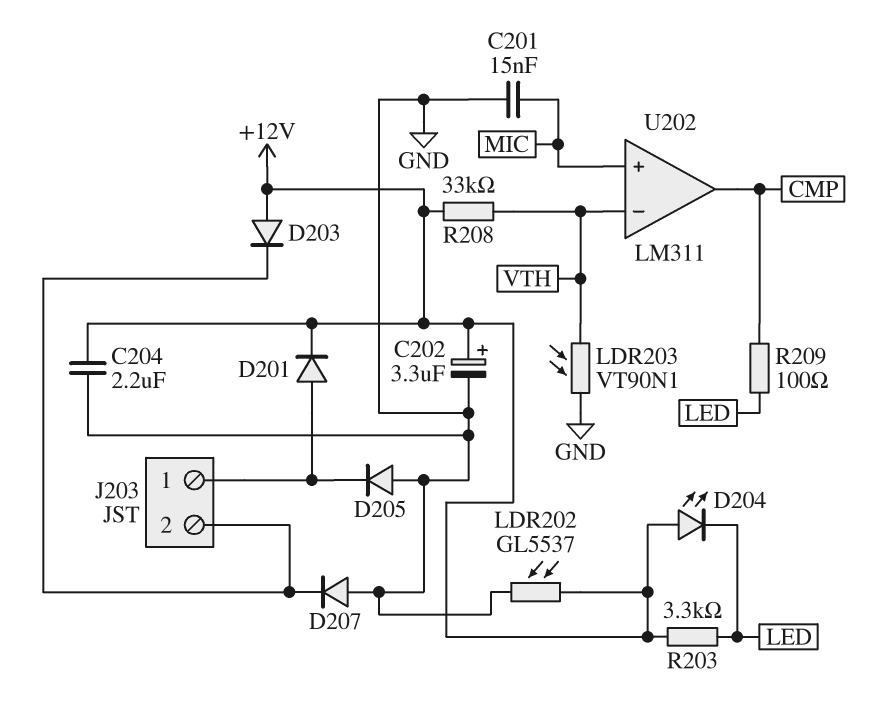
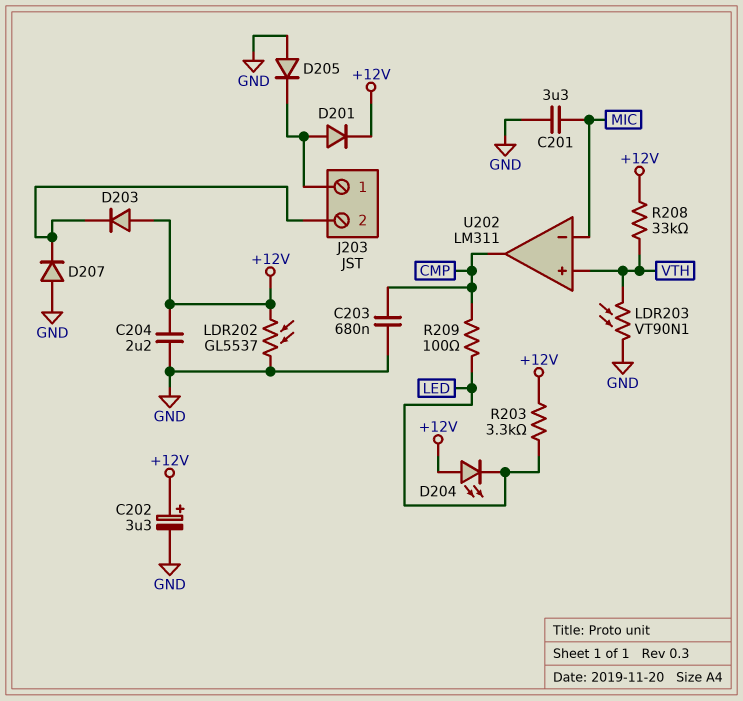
C201: 15nF (GND, MIC) -> 3.3uF (GND, MIC)
C203: none -> 680nF (CMP, GND)
U202 pin in+: MIC -> VTH
U202 pin in-: VTH -> MIC

